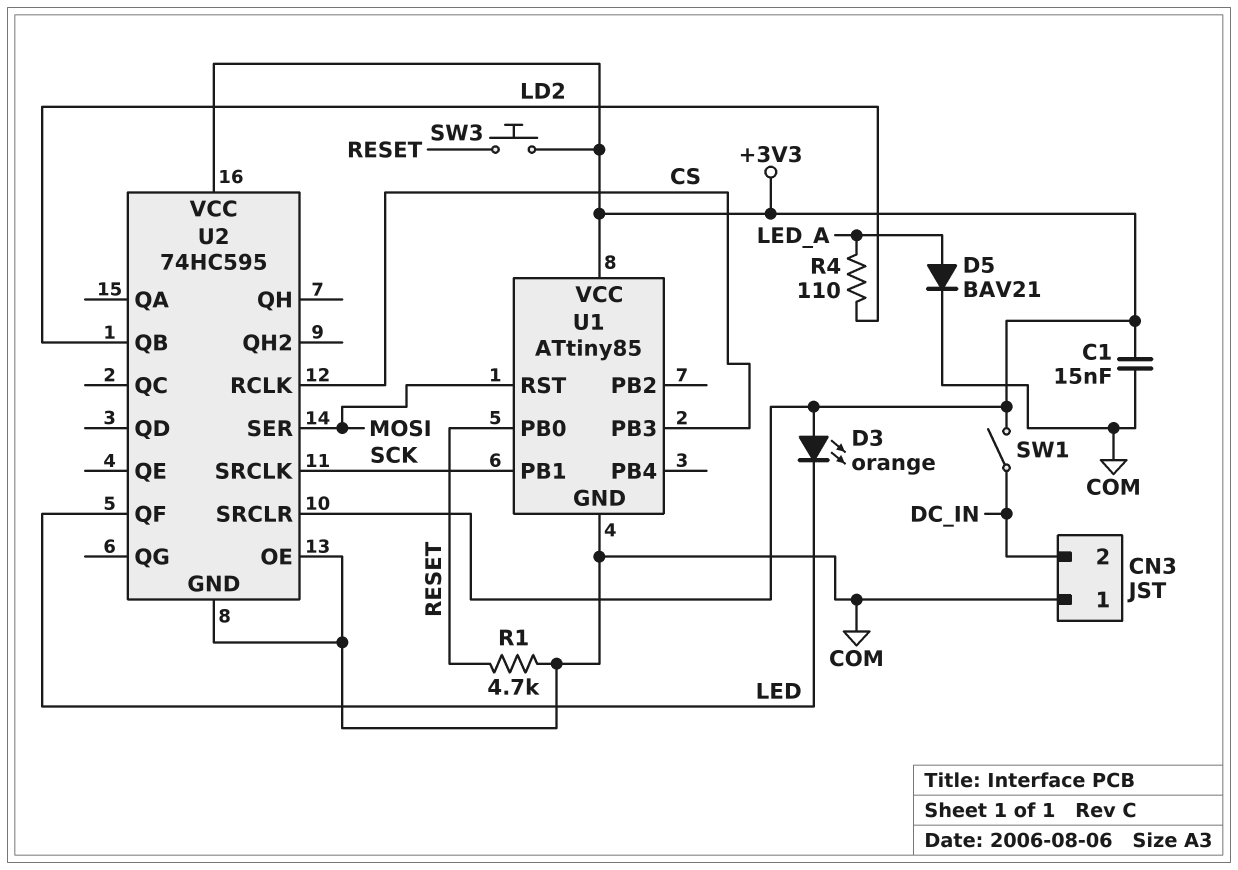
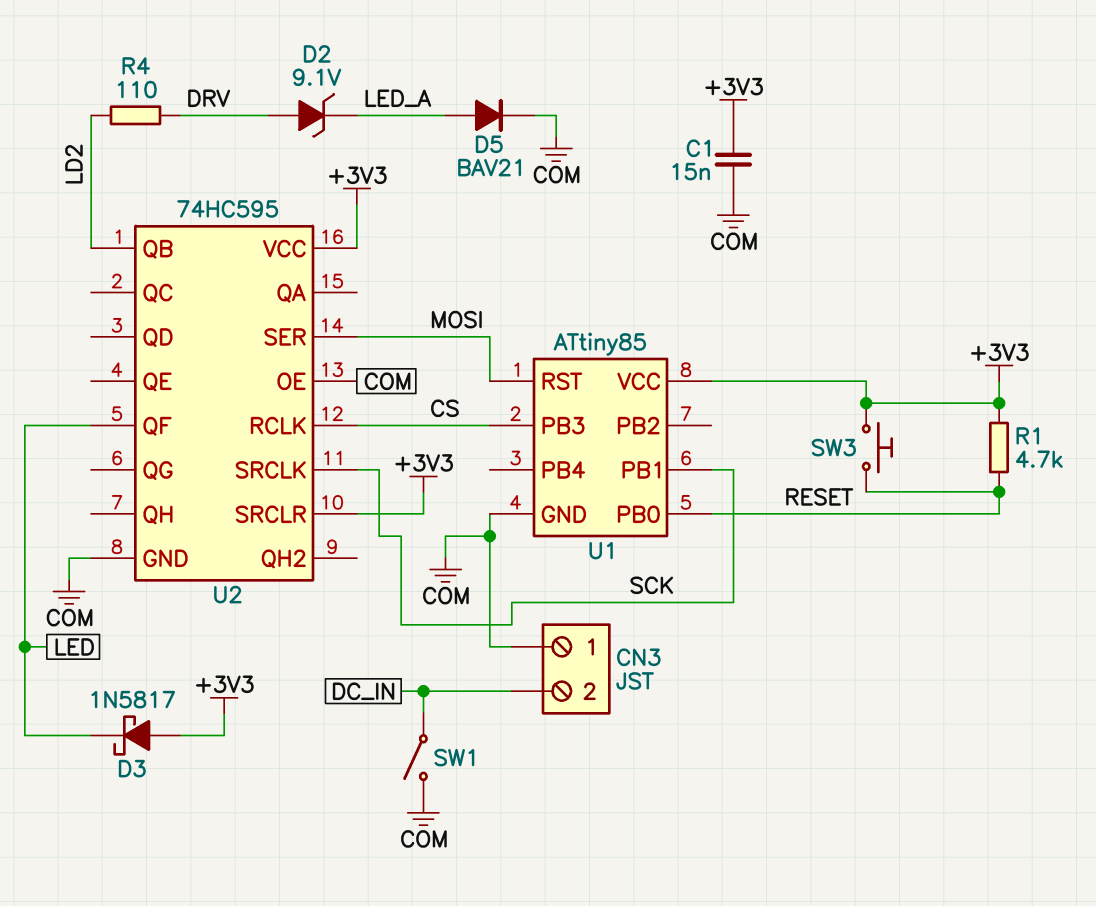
D2: none -> zener 9.1V (A DRV, K LED_A)
D3: LED orange (A +3V3, K LED) -> schottky 1N5817 (A +3V3, K LED)
R1: 4.7k (COM, RESET) -> 4.7k (+3V3, RESET)
R4: 110 (LD2, LED_A) -> 110 (DRV, LD2)
SW1: switch (+3V3, DC_IN) -> switch (COM, DC_IN)

